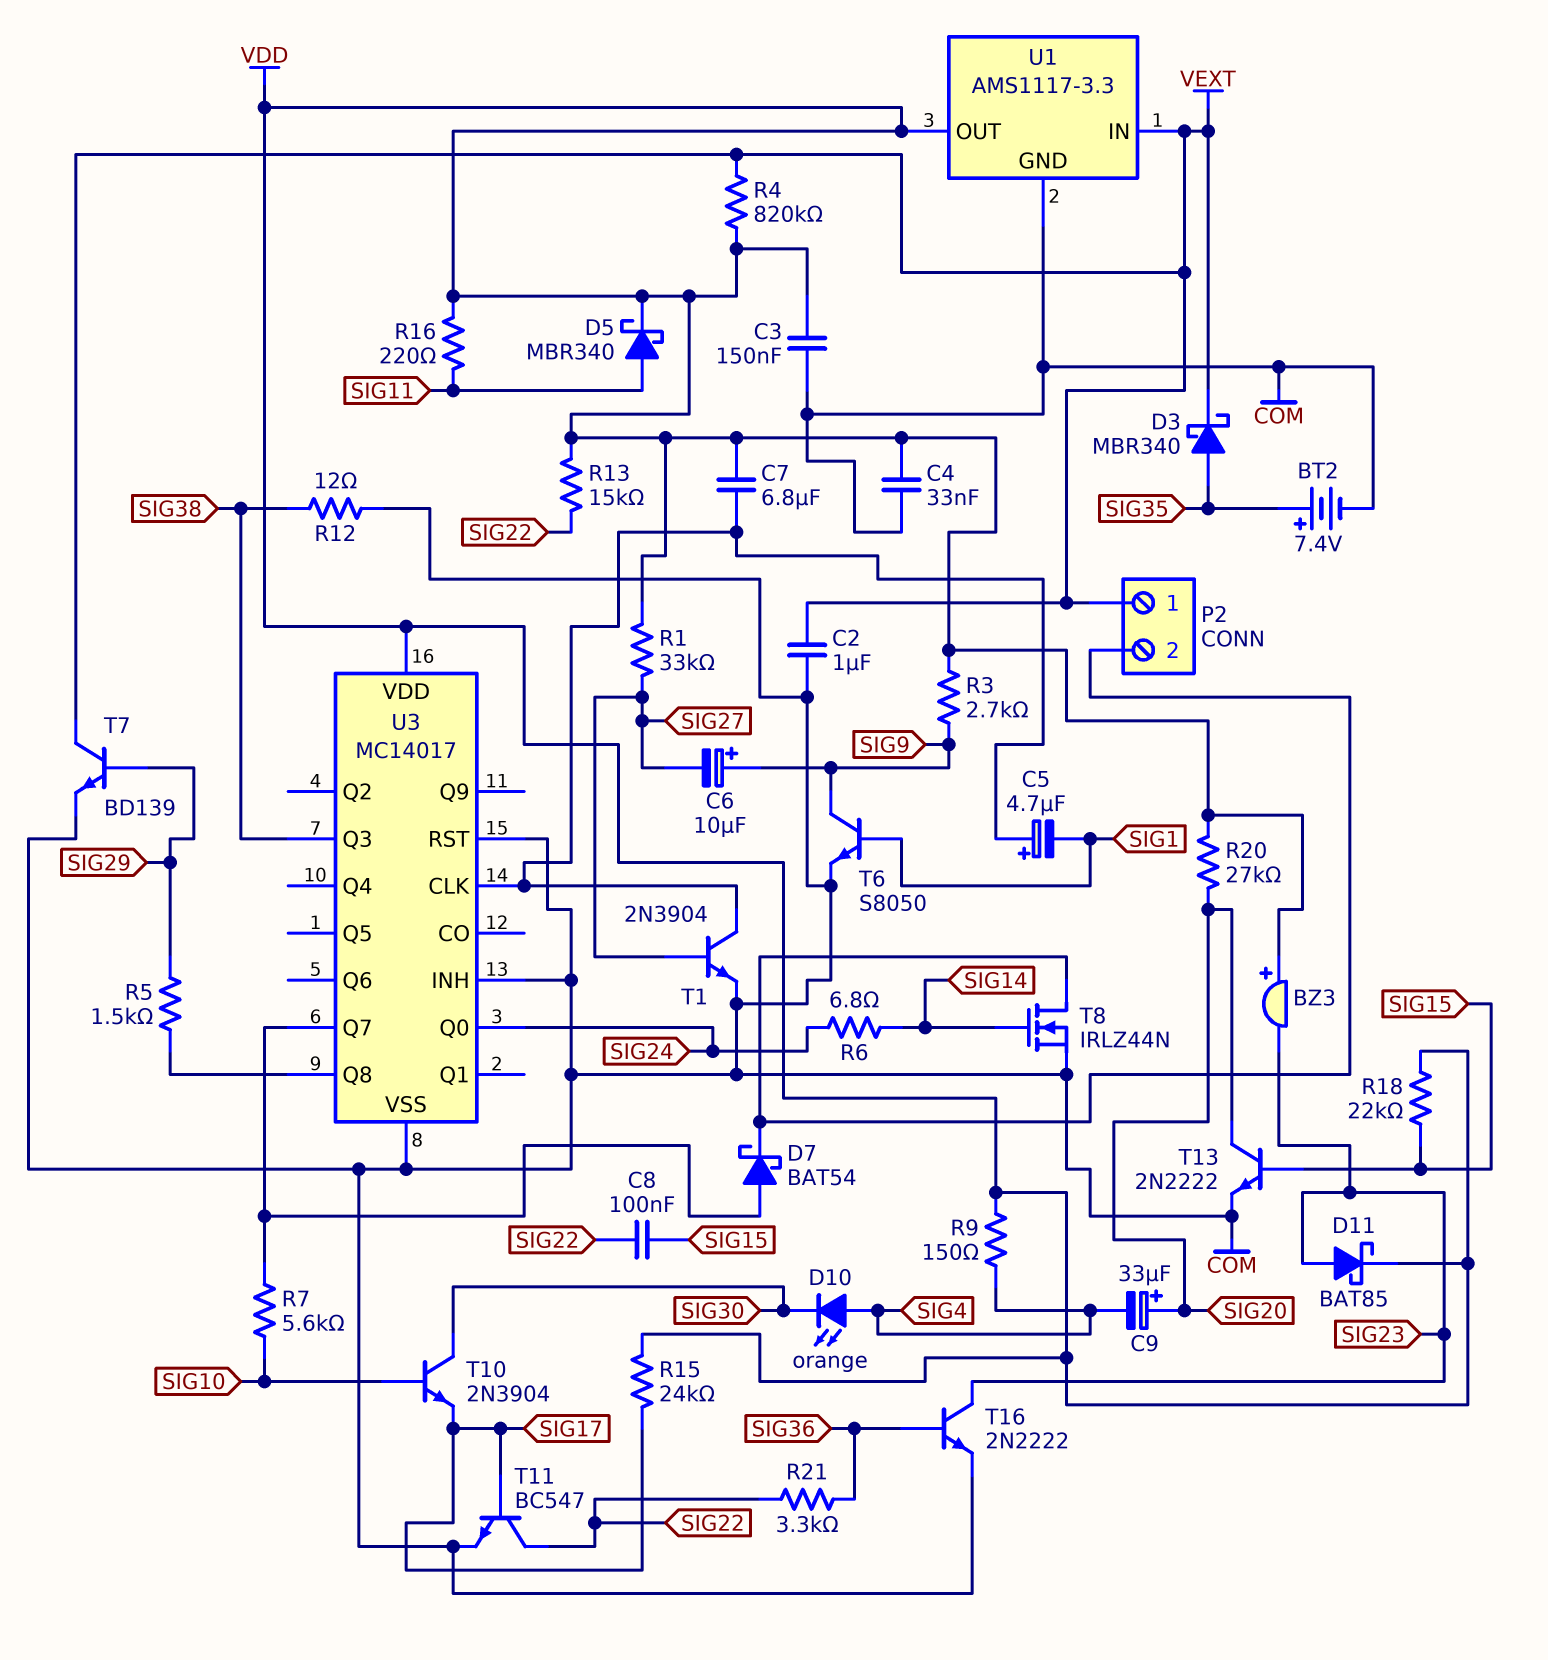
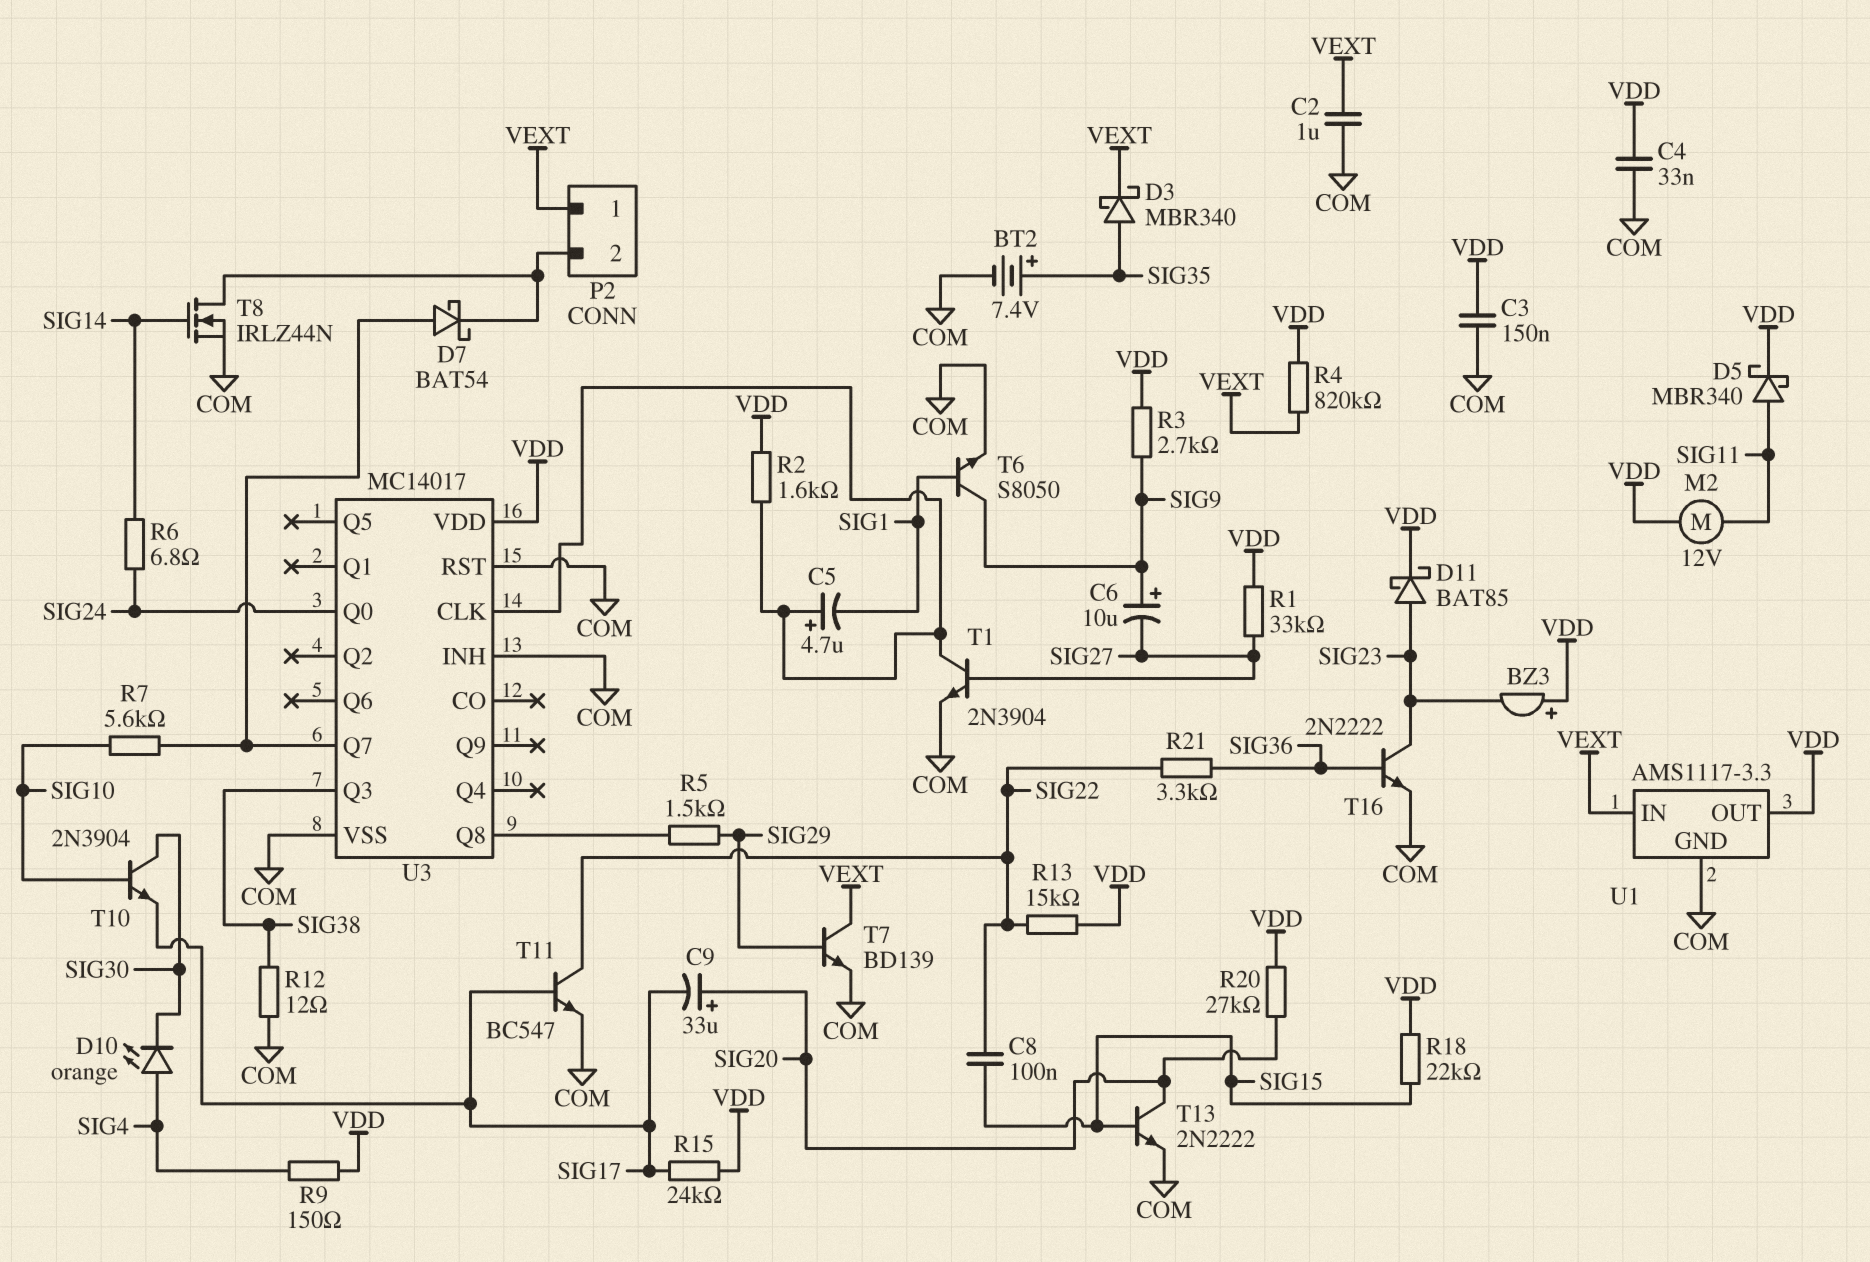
C7: 6.8uF (U3/CLK, VDD) -> none
C9: 33uF (plus SIG20, minus SIG4) -> 33uF (plus SIG20, minus SIG17)
M2: none -> motor 12V (SIG11, VDD)
R2: none -> 1.6k (U3/CLK, VDD)
R16: 220 (SIG11, VDD) -> none

